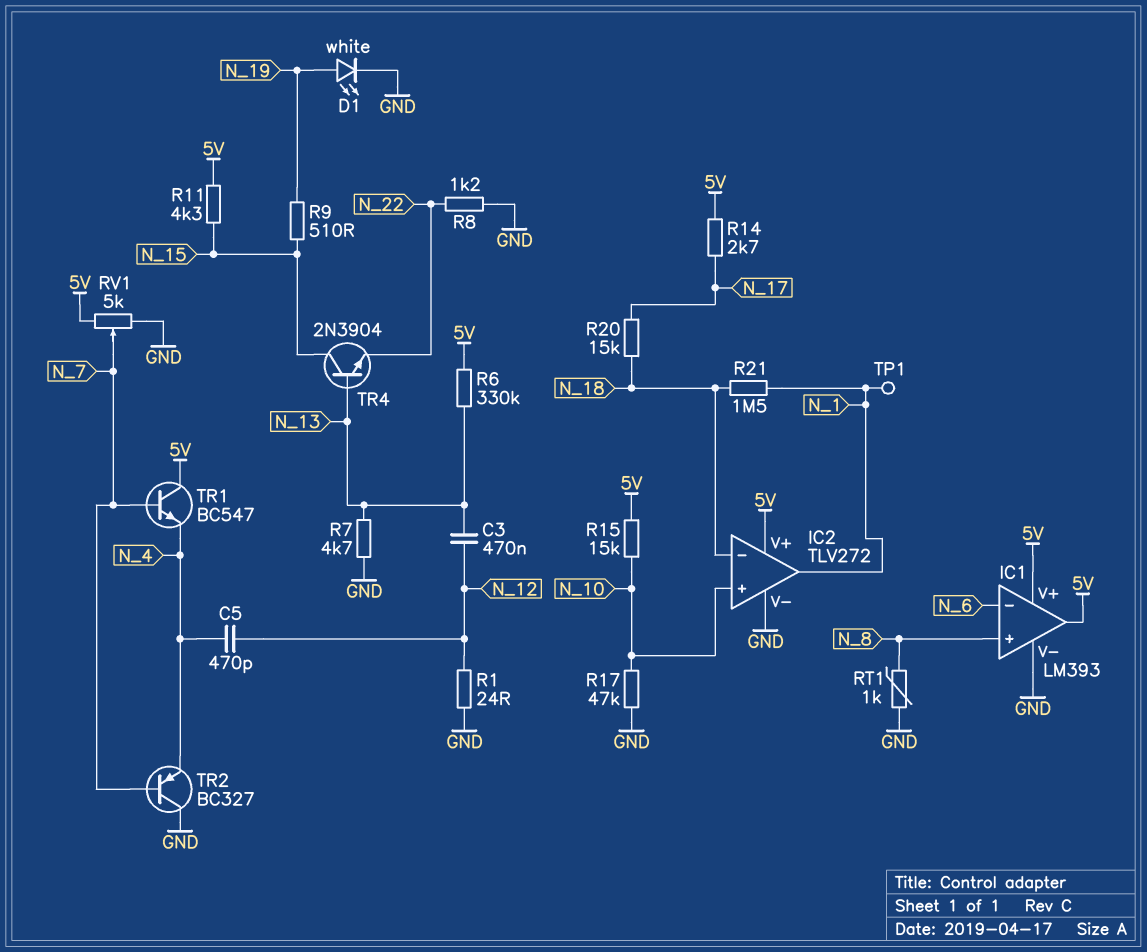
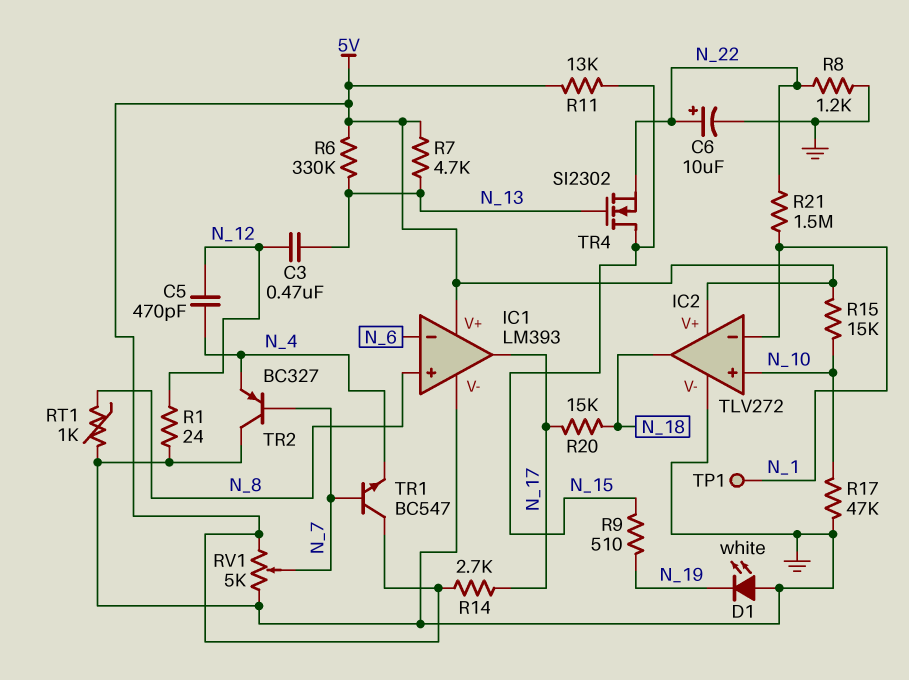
C6: none -> 10uF (plus N_22, minus GND)
D1: LED white (A N_19, K GND) -> LED white (A GND, K N_19)
IC1 pin out: 5V -> N_17
IC2 pin in-: N_18 -> N_1
IC2 pin out: N_1 -> N_18
R7: 4.7k (GND, N_13) -> 4.7k (5V, N_13)
R11: 4.3k (5V, N_15) -> 13k (5V, N_15)
R21: 1.5M (N_1, N_18) -> 1.5M (N_1, N_22)
TR4: NPN 2N3904 (B N_13, C N_15, E N_22) -> NMOS SI2302 (G N_13, D N_15, S N_22)

